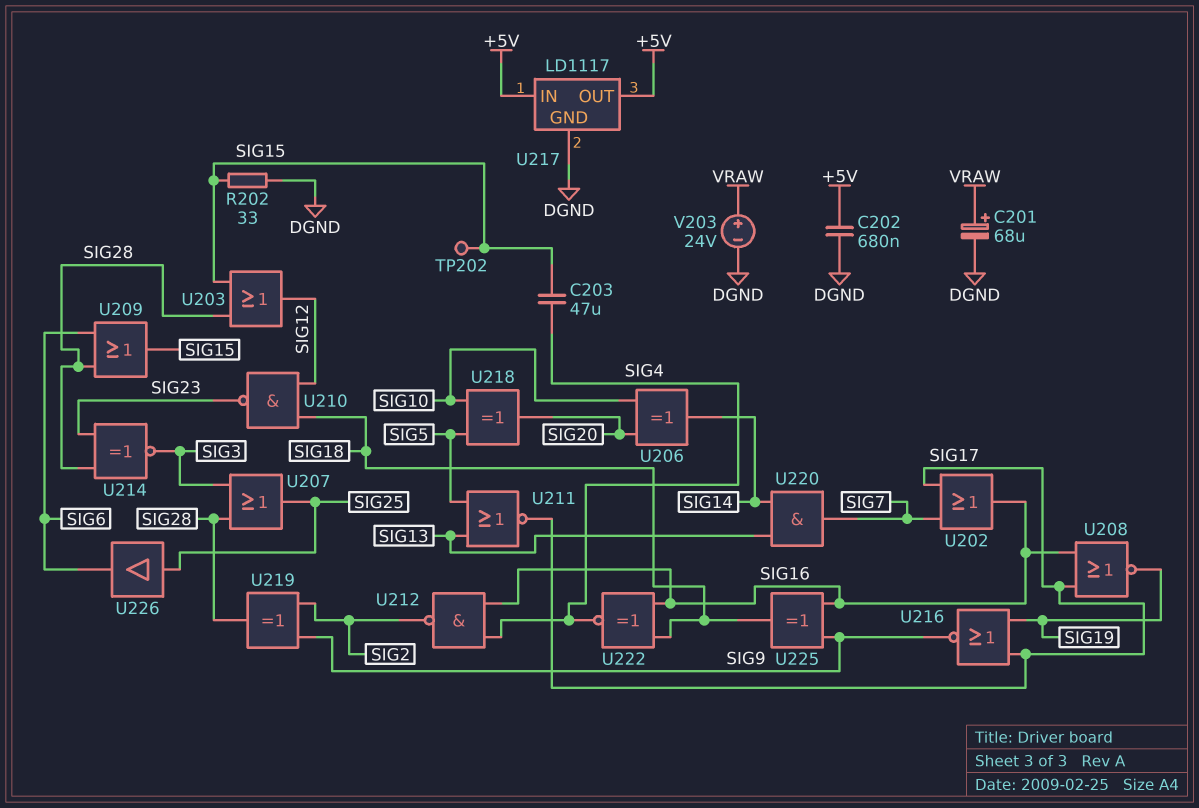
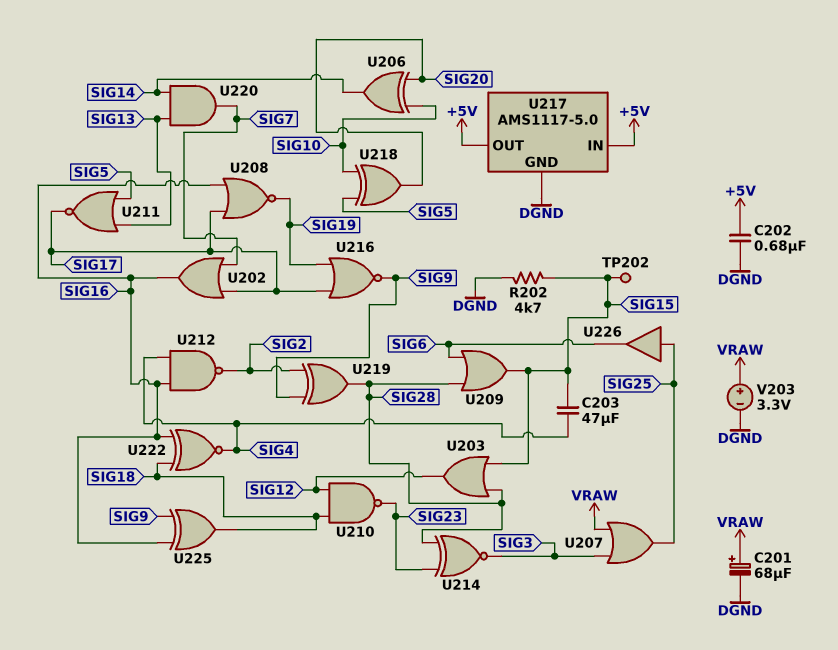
R202: 33 (DGND, SIG15) -> 4.7k (DGND, SIG15)
U207: OR (in SIG3, in SIG28, out SIG25) -> OR (in SIG3, in VRAW, out SIG25)
U217: LD1117 -> AMS1117-5.0
V203: 24V (plus VRAW, minus DGND) -> 3.3V (plus VRAW, minus DGND)

